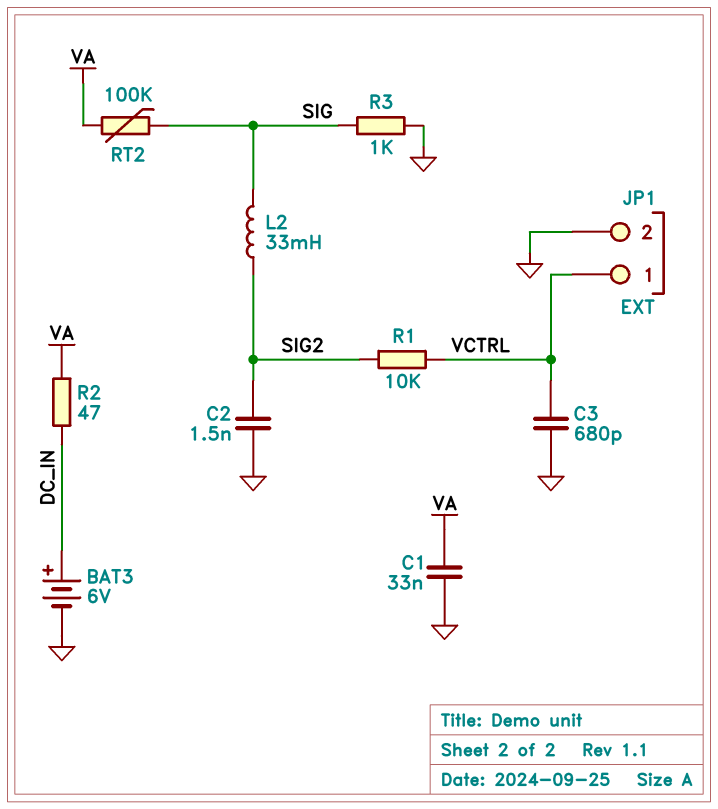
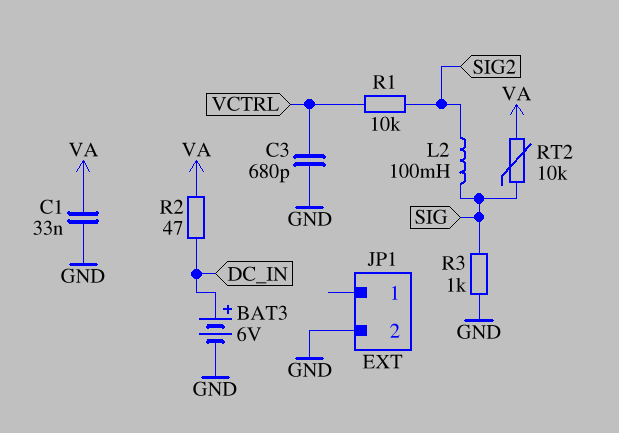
C2: 1.5nF (GND, SIG2) -> none
JP1 pin 1: VCTRL -> none
L2: 33mH (SIG, SIG2) -> 100mH (SIG, SIG2)
RT2: 100k (SIG, VA) -> 10k (SIG, VA)

